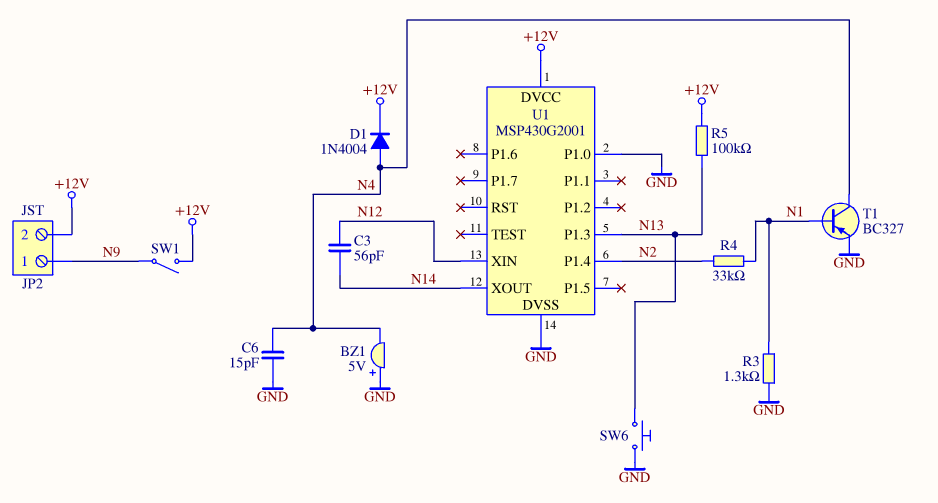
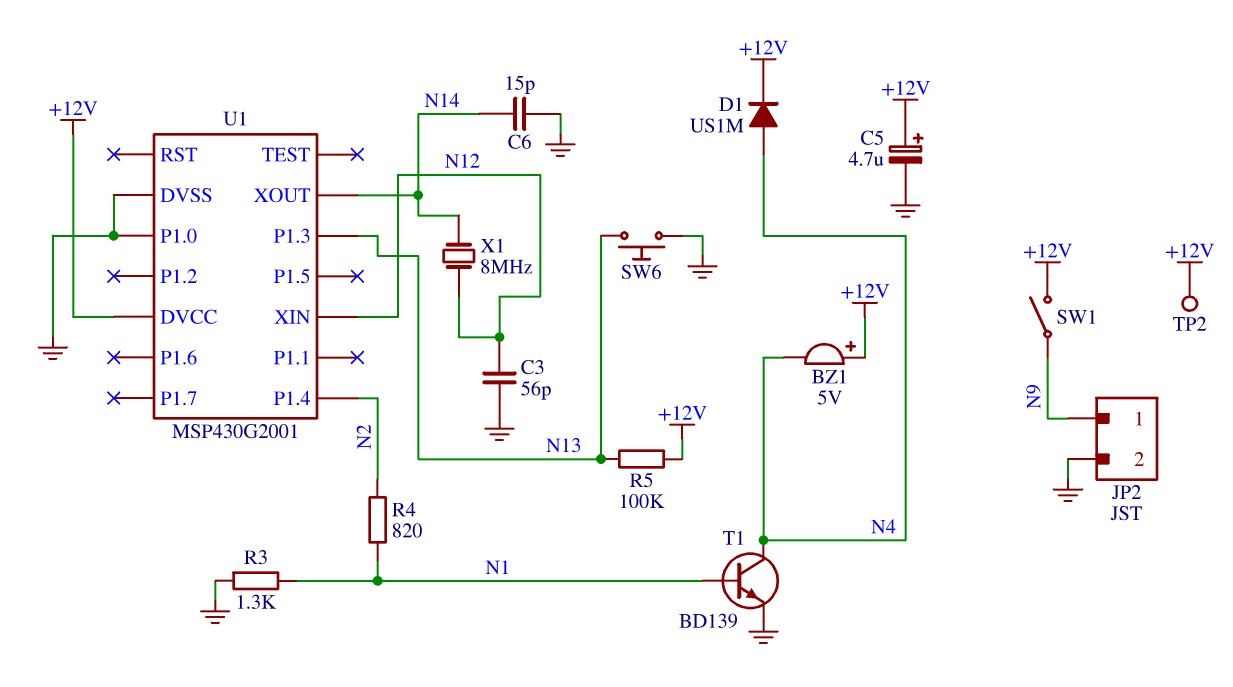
BZ1: buzzer 5V (plus GND, minus N4) -> buzzer 5V (plus +12V, minus N4)
C3: 56pF (N12, N14) -> 56pF (GND, N12)
C5: none -> 4.7uF (plus +12V, minus GND)
C6: 15pF (GND, N4) -> 15pF (GND, N14)
D1: diode 1N4004 (A N4, K +12V) -> diode US1M (A N4, K +12V)
JP2 pin 2: +12V -> GND
R4: 33k (N1, N2) -> 820 (N1, N2)
T1: PNP BC327 (B N1, C N4, E GND) -> NPN BD139 (B N1, C N4, E GND)
TP2: none -> test point (+12V)
X1: none -> 8MHz (N12, N14)

